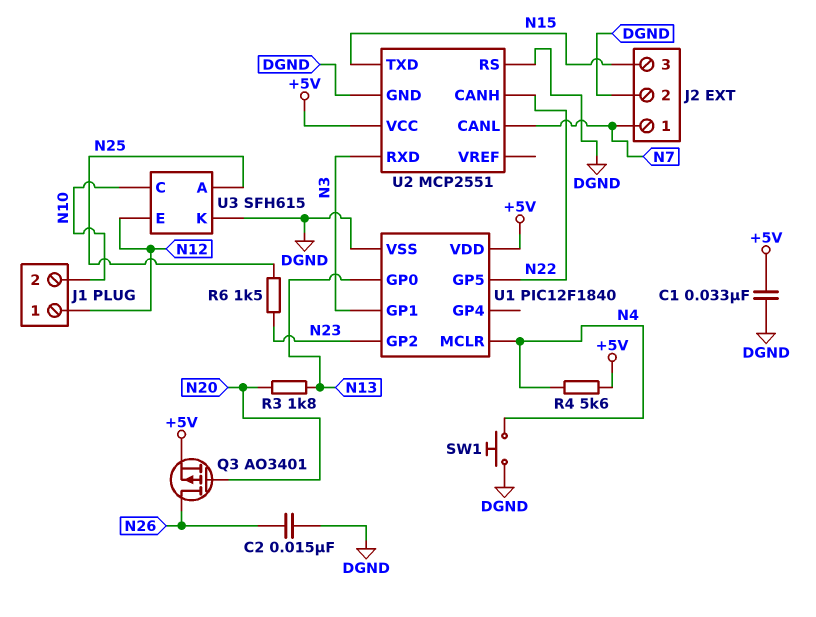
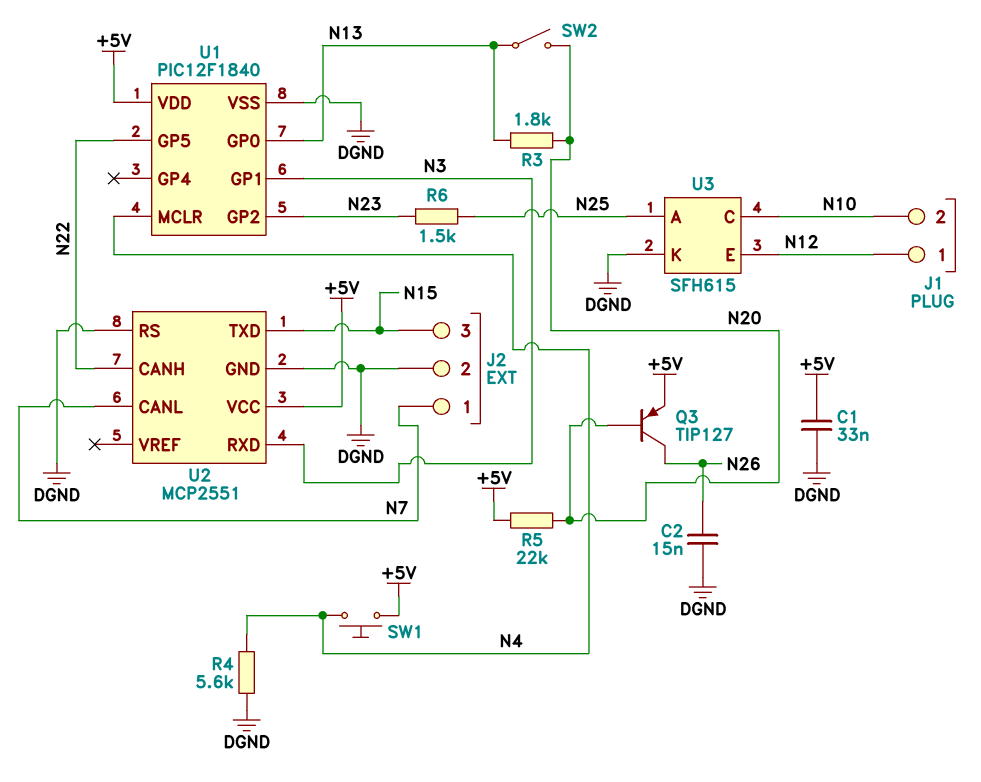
Q3: PMOS AO3401 (G N20, D N26, S +5V) -> PNP TIP127 (B N20, C N26, E +5V)
R4: 5.6k (+5V, N4) -> 5.6k (DGND, N4)
R5: none -> 22k (+5V, N20)
SW1: button (DGND, N4) -> button (+5V, N4)
SW2: none -> switch (N13, N20)

